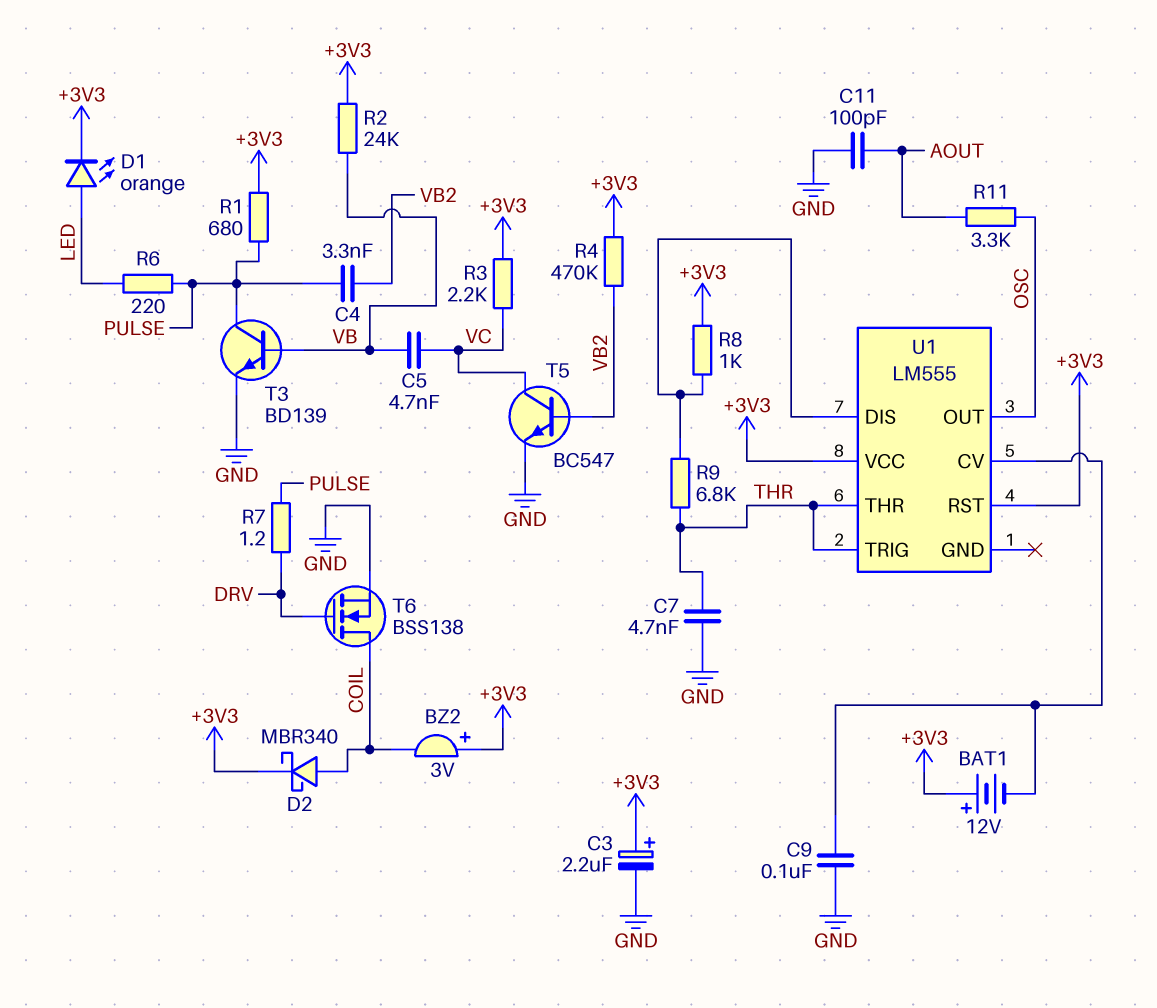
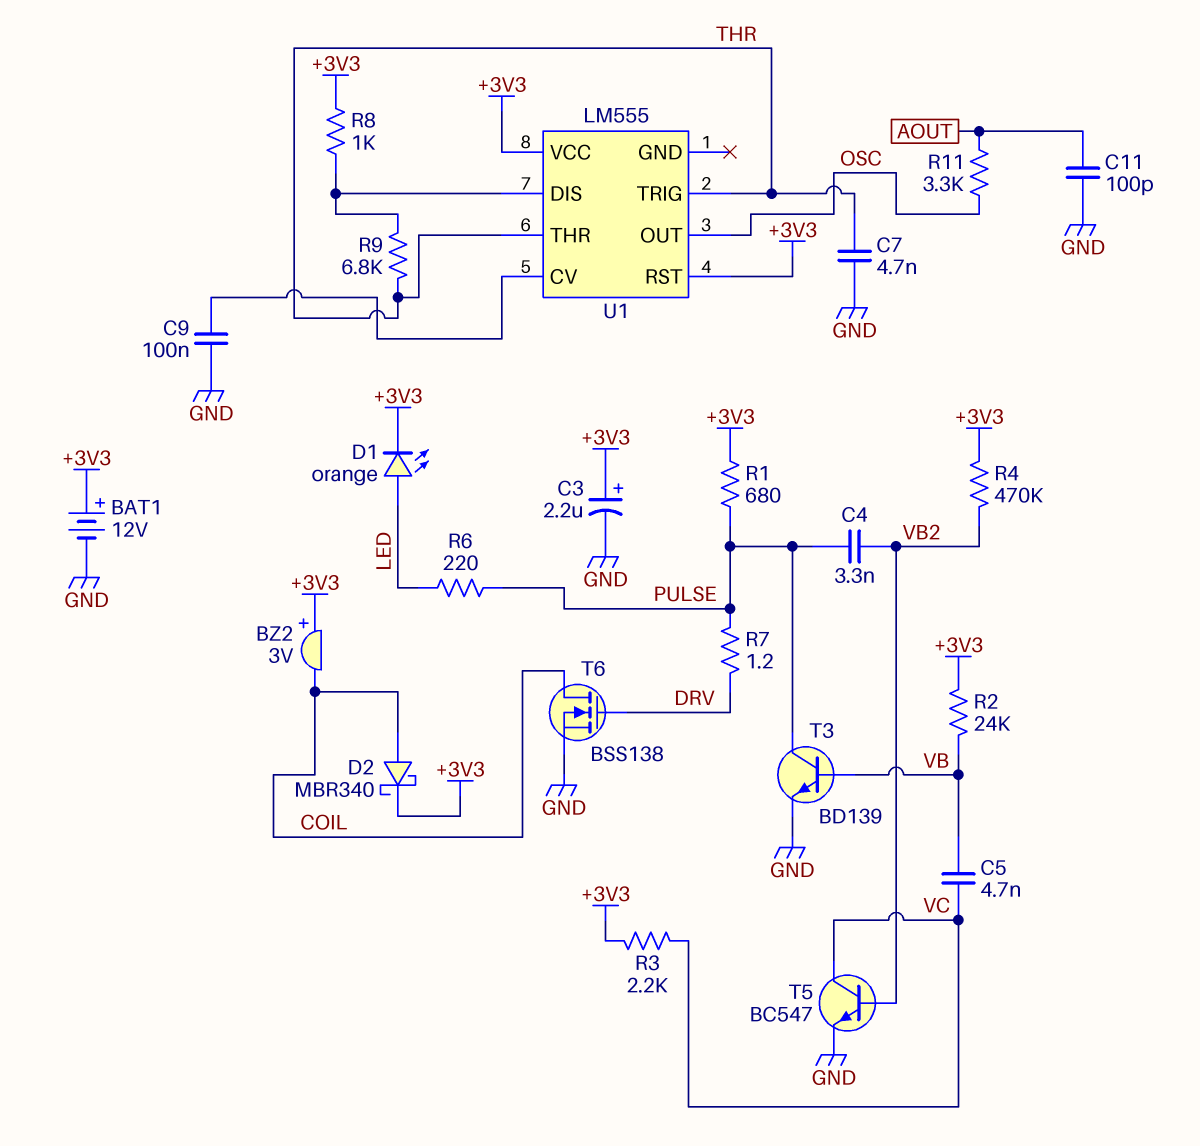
BAT1: 12V (plus +3V3, minus U1/CV) -> 12V (plus +3V3, minus GND)

